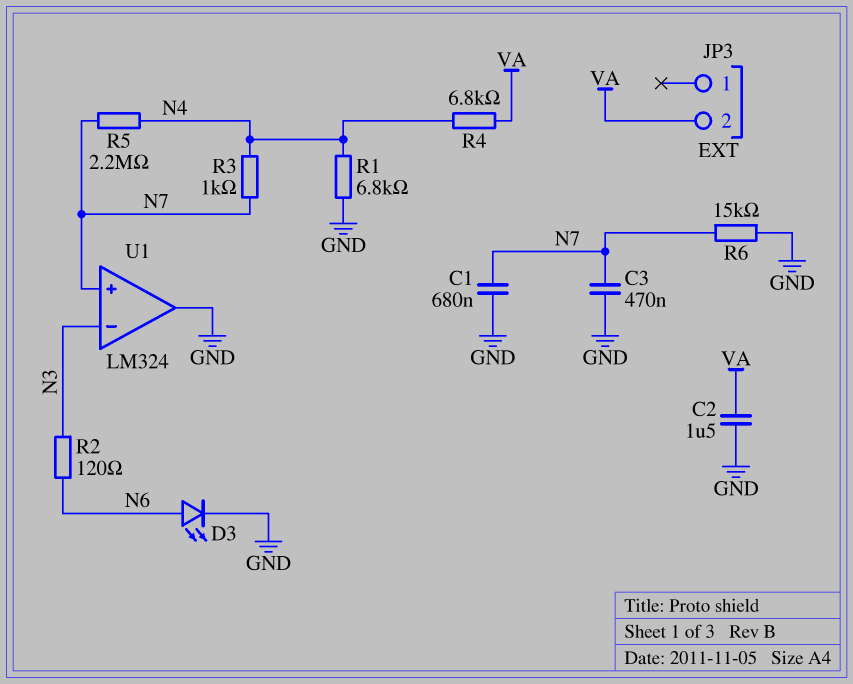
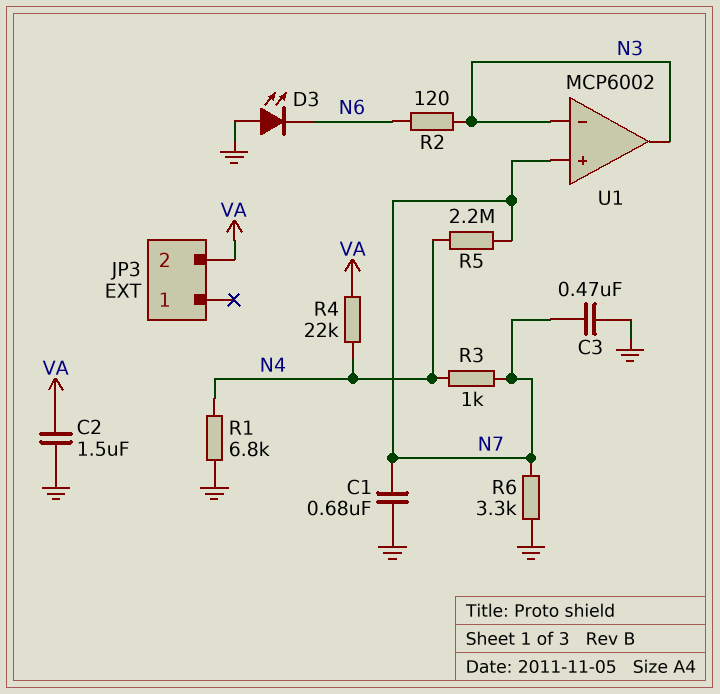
D3: LED (A N6, K GND) -> LED (A GND, K N6)
R4: 6.8k (N4, VA) -> 22k (N4, VA)
R6: 15k (GND, N7) -> 3.3k (GND, N7)
U1: LM324 -> MCP6002
U1 pin out: GND -> N3

